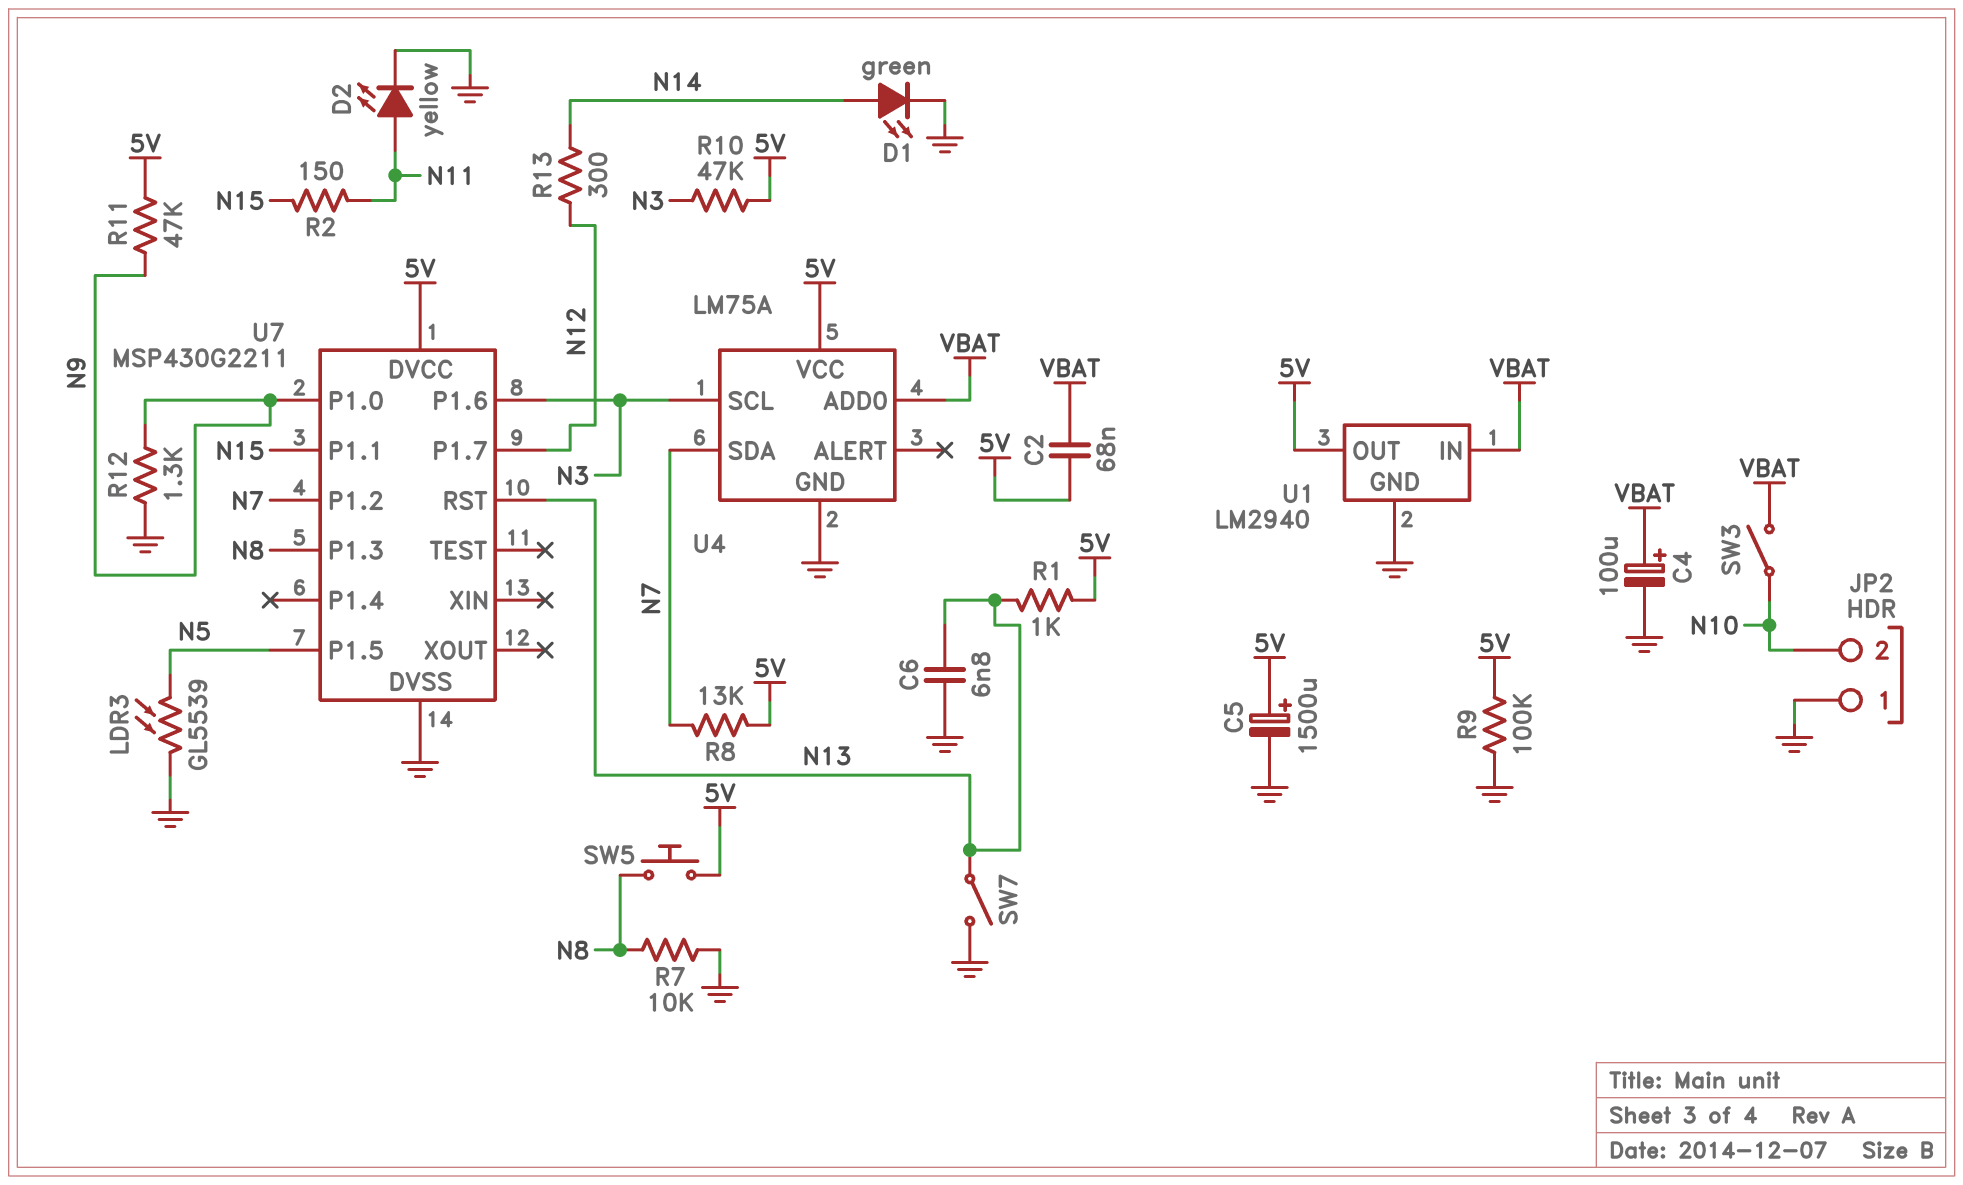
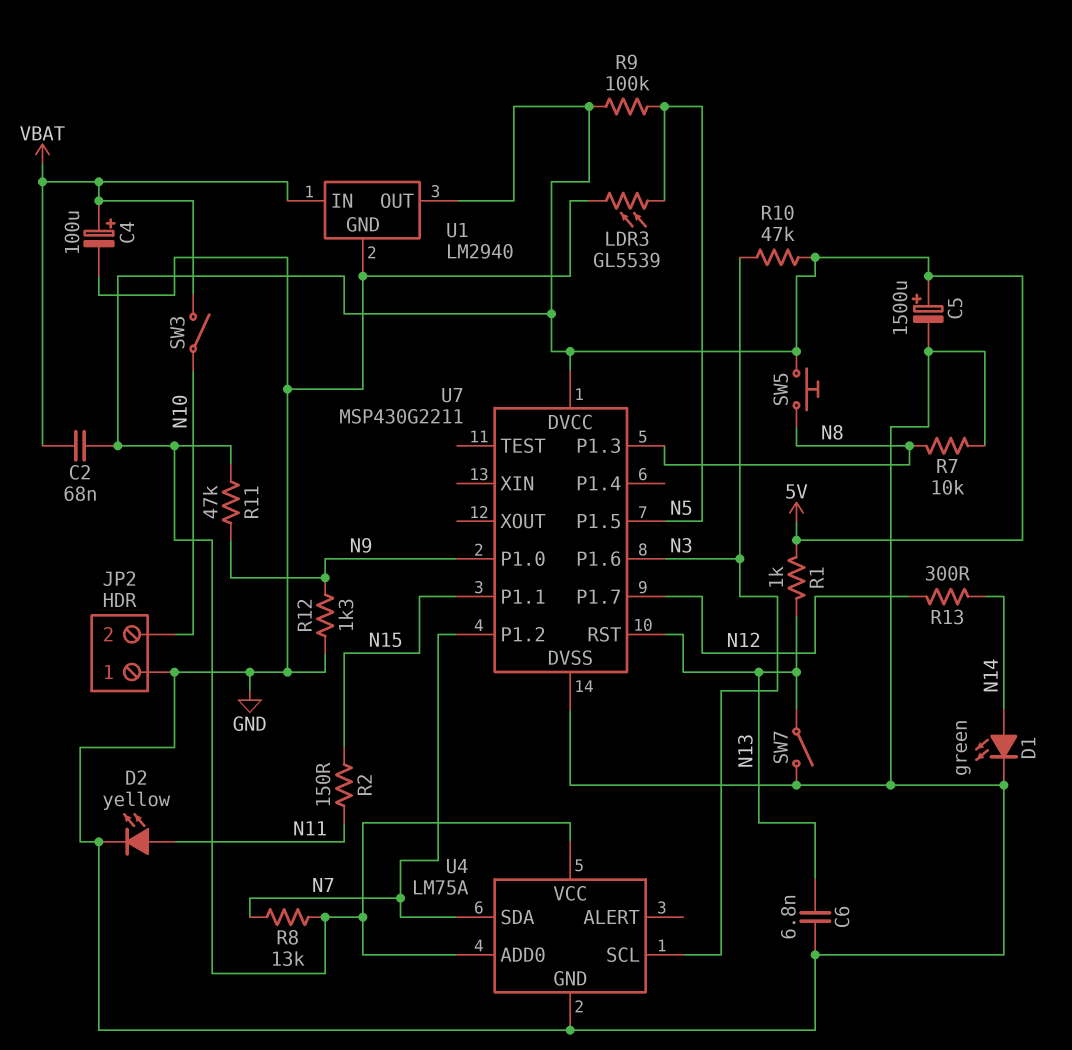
R9: 100k (5V, GND) -> 100k (5V, N5)
U4 pin ADD0: VBAT -> 5V

